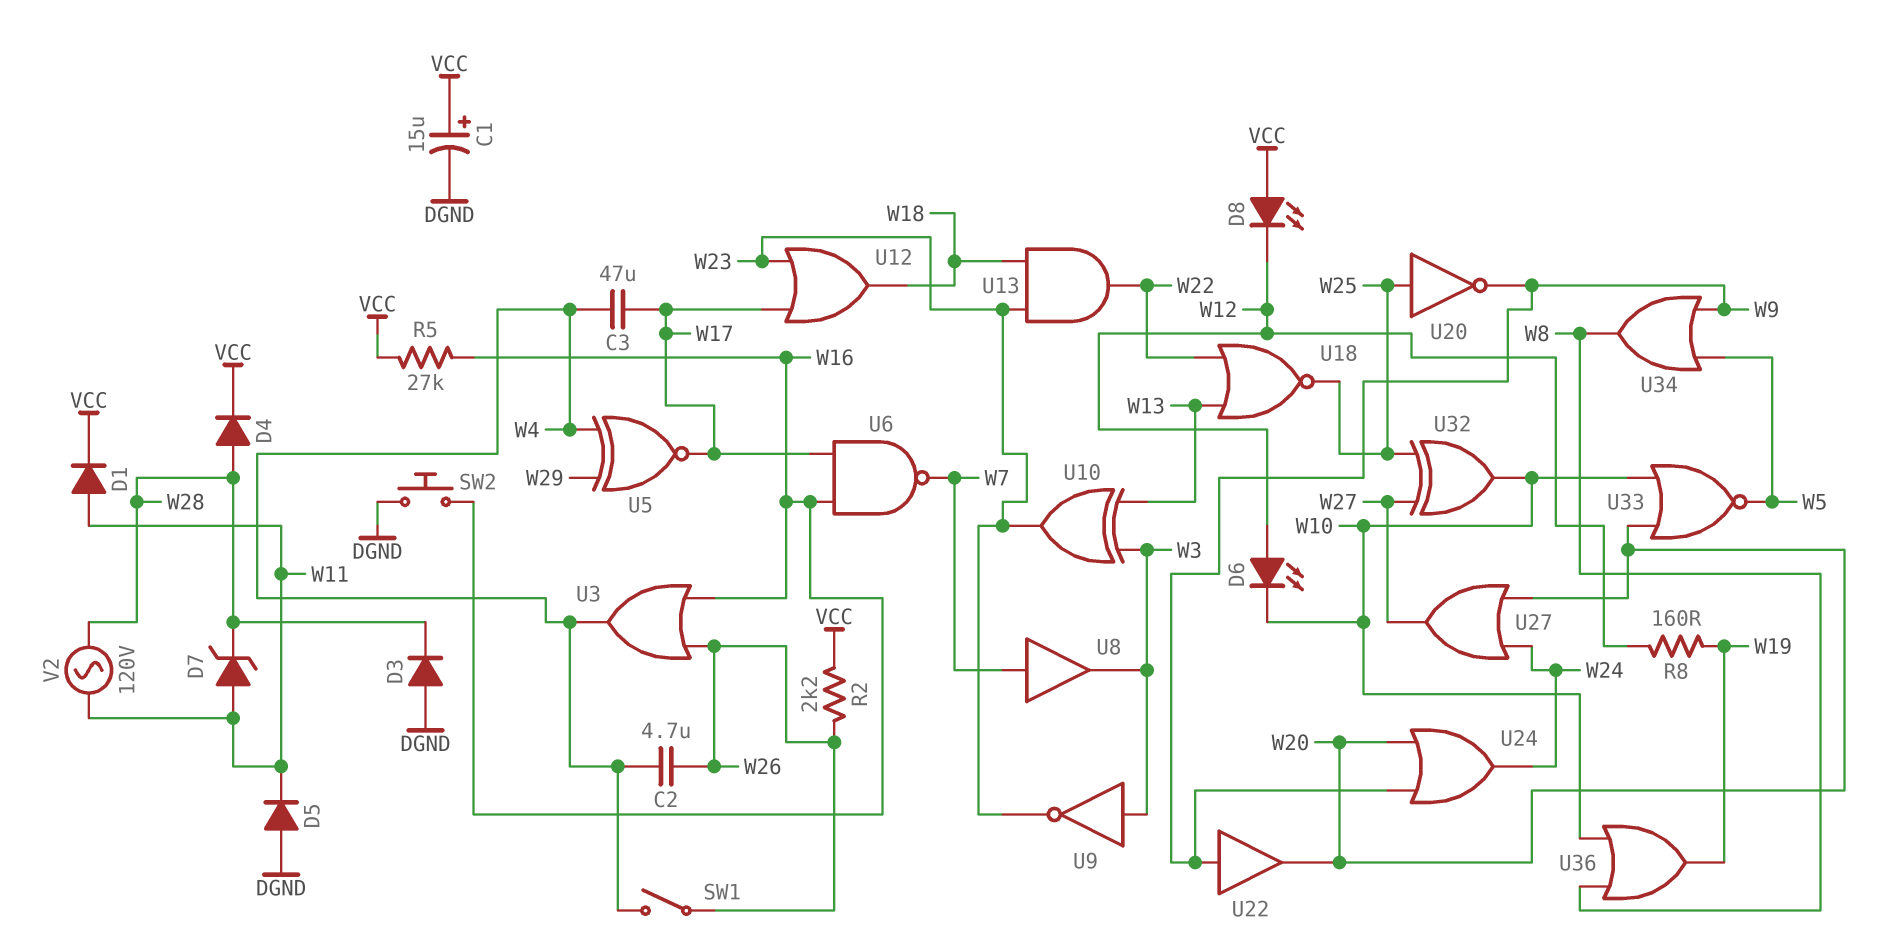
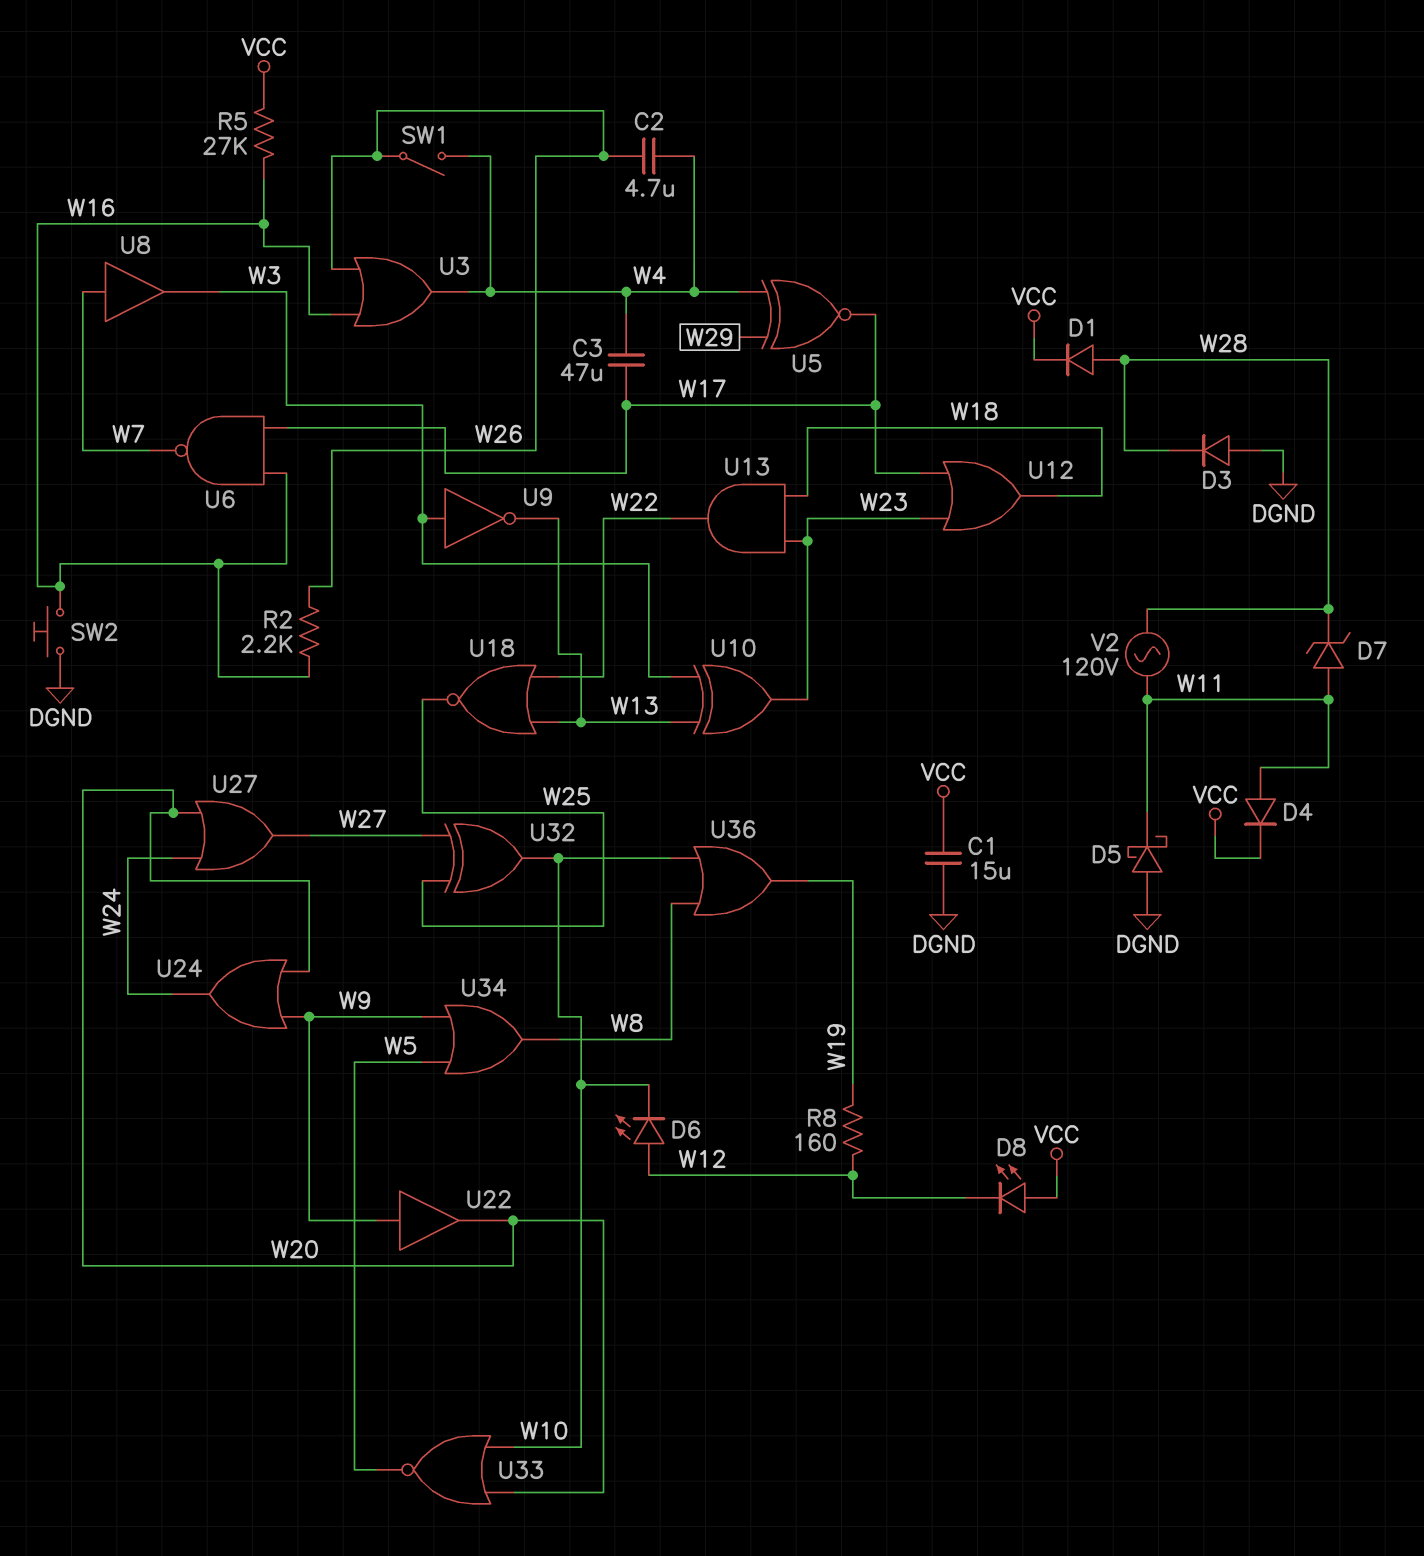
C1: 15uF (plus VCC, minus DGND) -> 15uF (DGND, VCC)
D1: diode (A W11, K VCC) -> diode (A W28, K VCC)
D4: diode (A W28, K VCC) -> diode (A W11, K VCC)
D5: diode (A DGND, K W11) -> schottky (A DGND, K W11)
R2: 2.2k (VCC, W26) -> 2.2k (W16, W26)
U9: NOT (in W3, out W23) -> NOT (in W3, out W13)
U20: NOT (in W25, out W9) -> none

